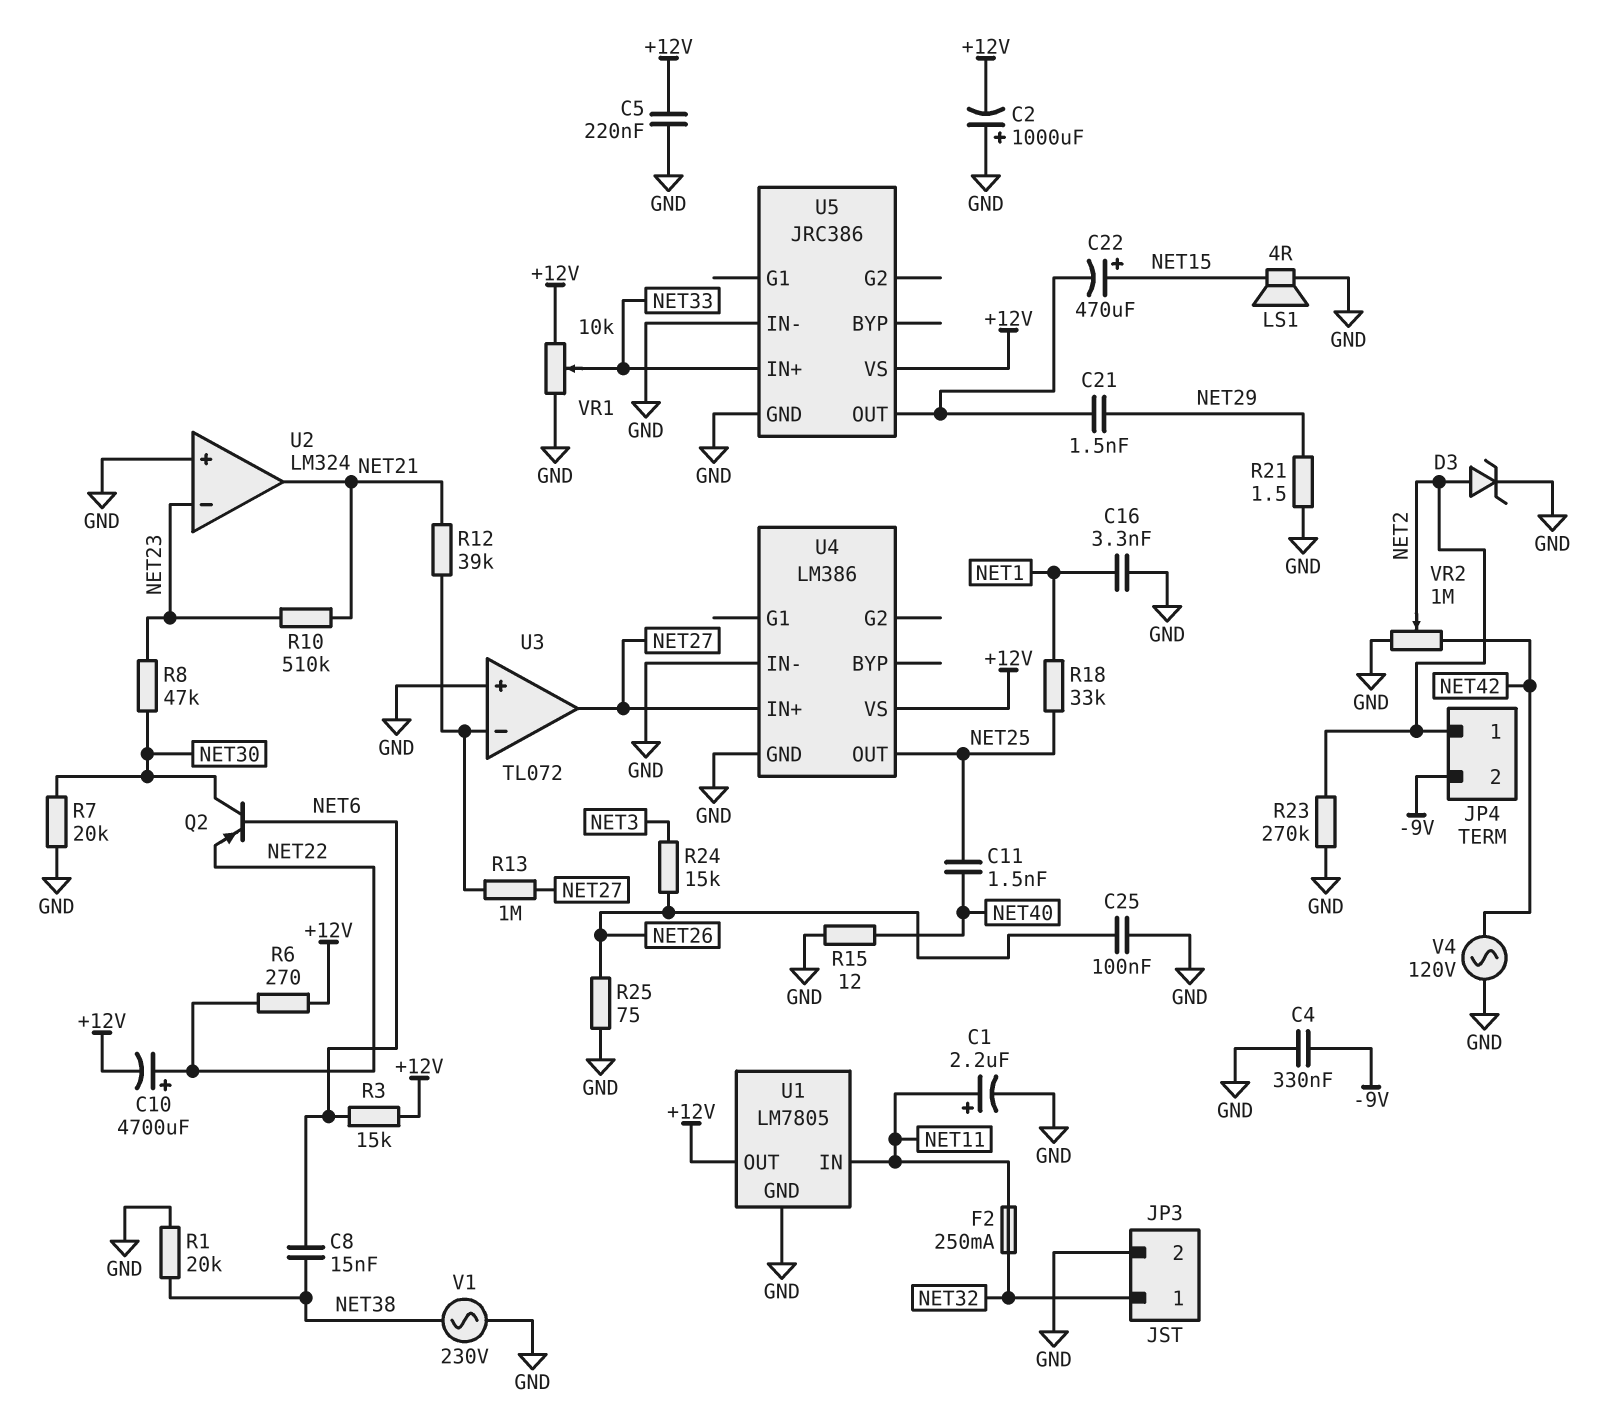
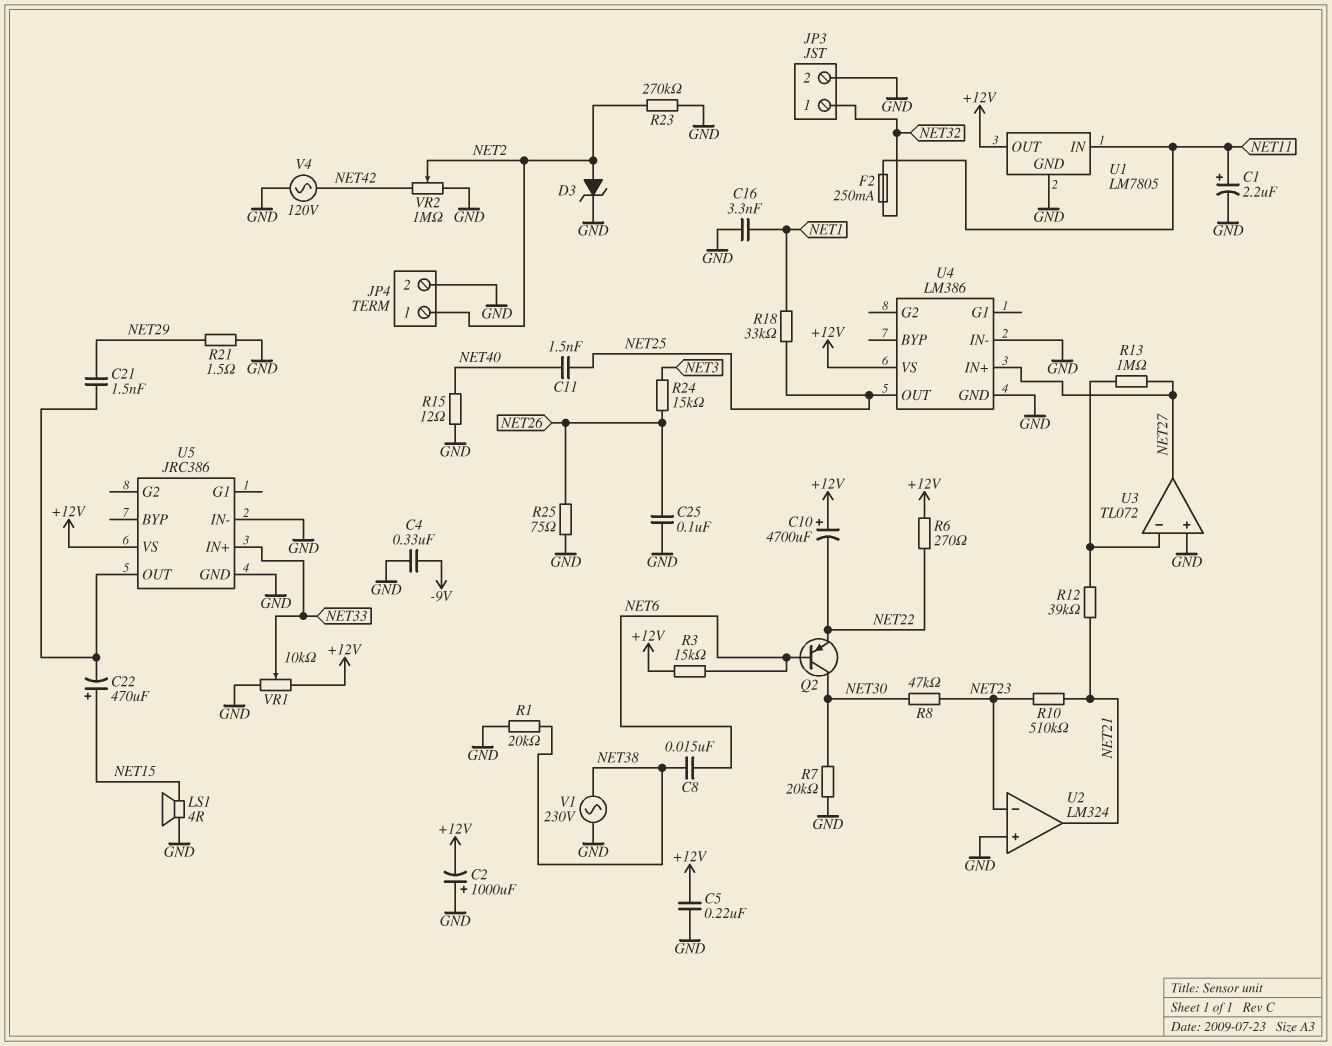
C10: 4700uF (plus NET22, minus +12V) -> 4700uF (plus +12V, minus NET22)
JP4 pin 2: -9V -> GND

